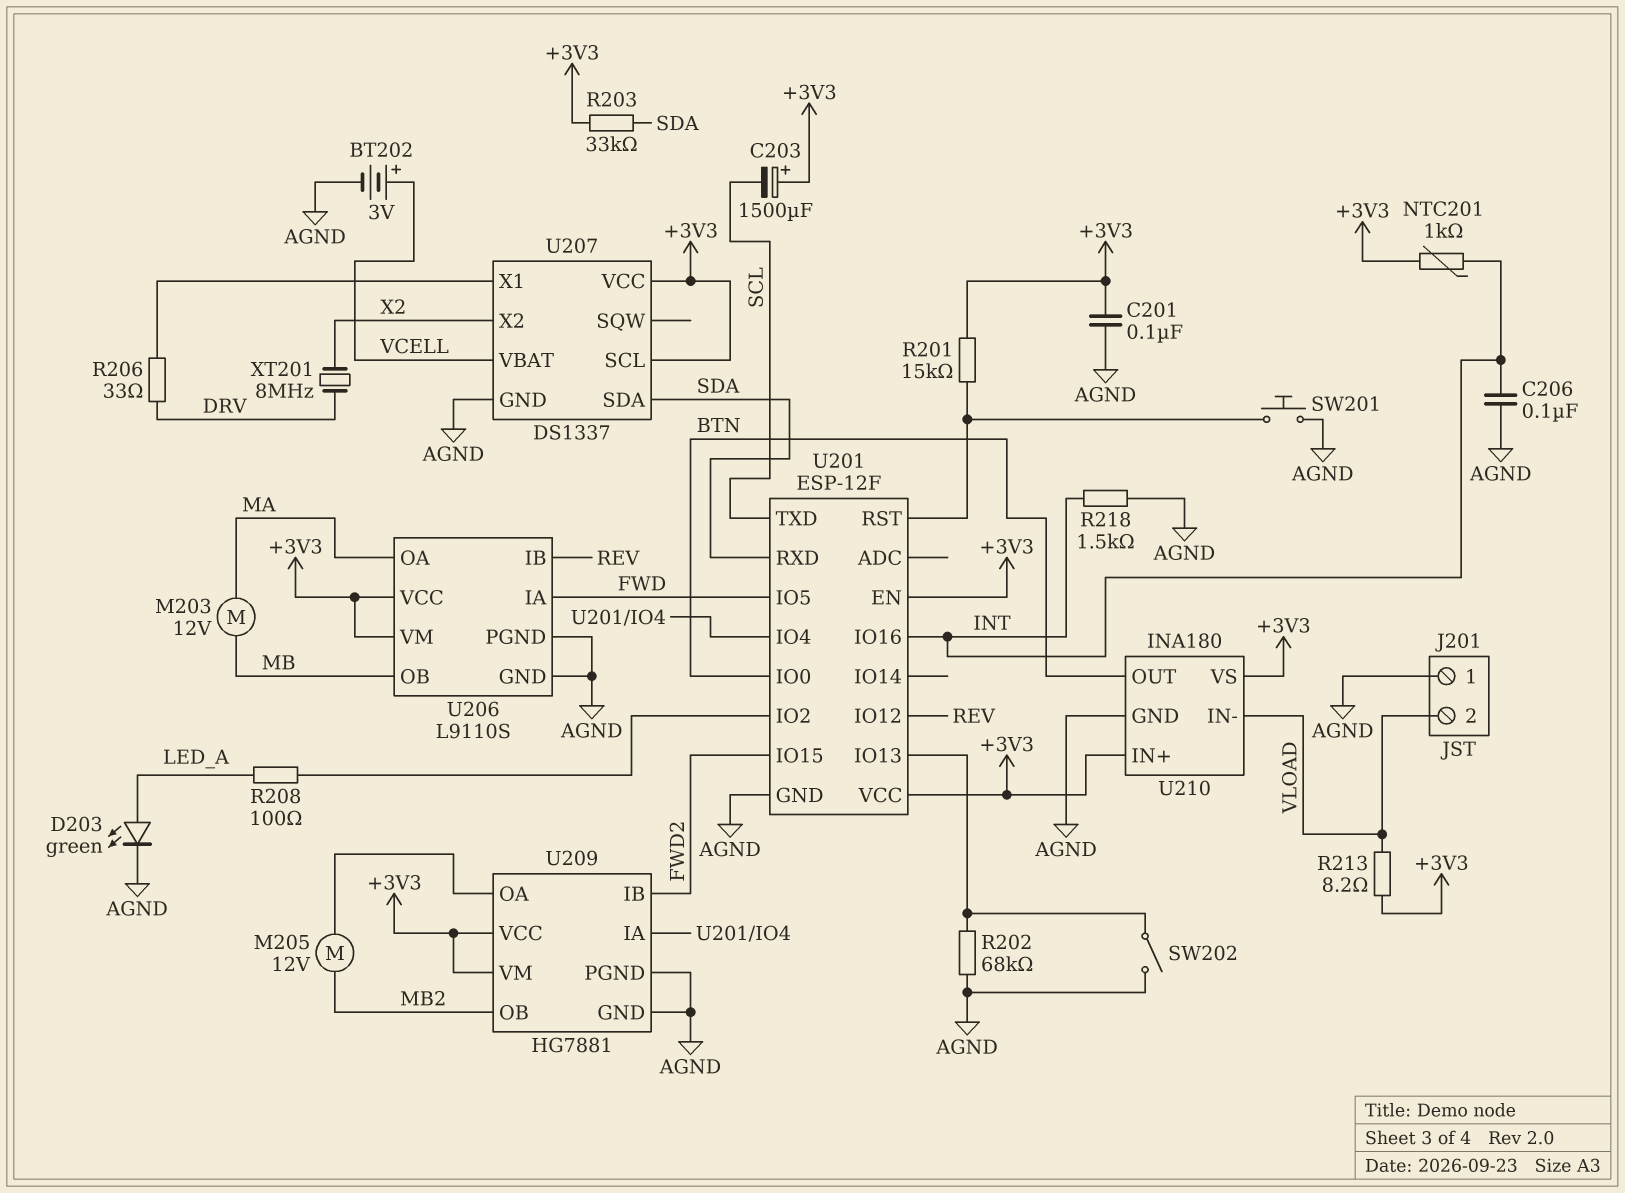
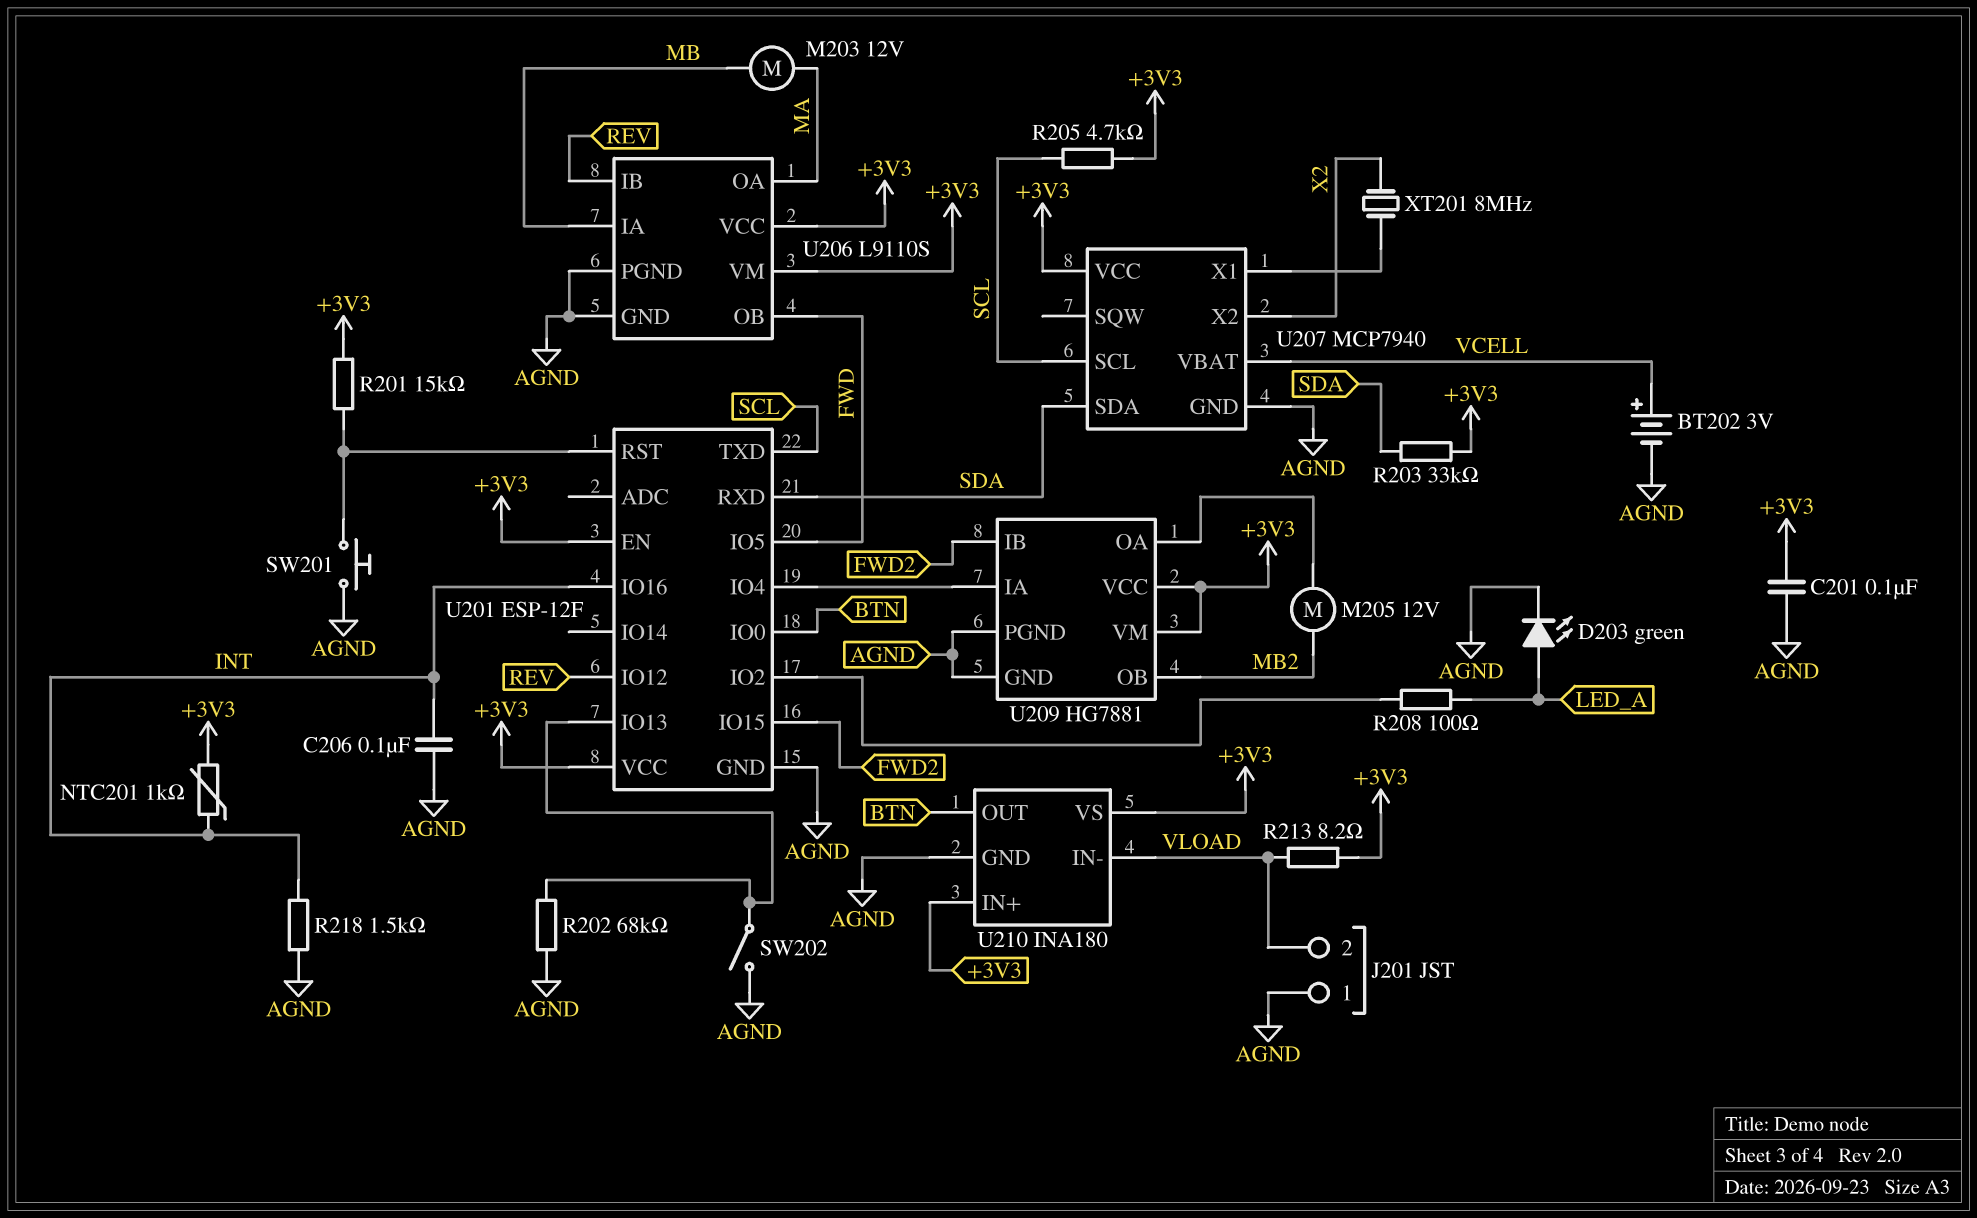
C203: 1500uF (plus +3V3, minus SCL) -> none
R205: none -> 4.7k (+3V3, SCL)
R206: 33 (DRV, U207/X1) -> none
U206 pin IA: FWD -> MB
U206 pin OB: MB -> FWD
U207: DS1337 -> MCP7940
U207 pin SCL: +3V3 -> SCL
XT201: 8MHz (DRV, X2) -> 8MHz (U207/X1, X2)

